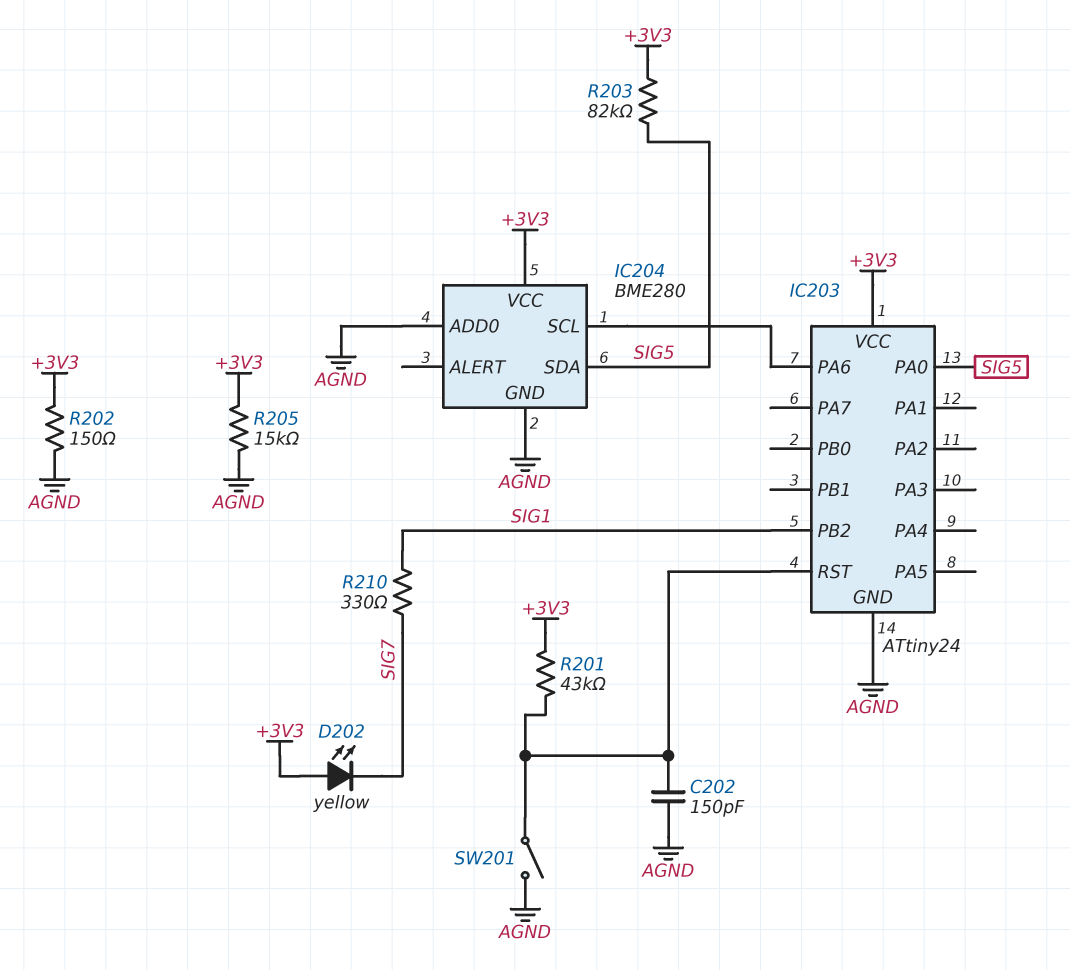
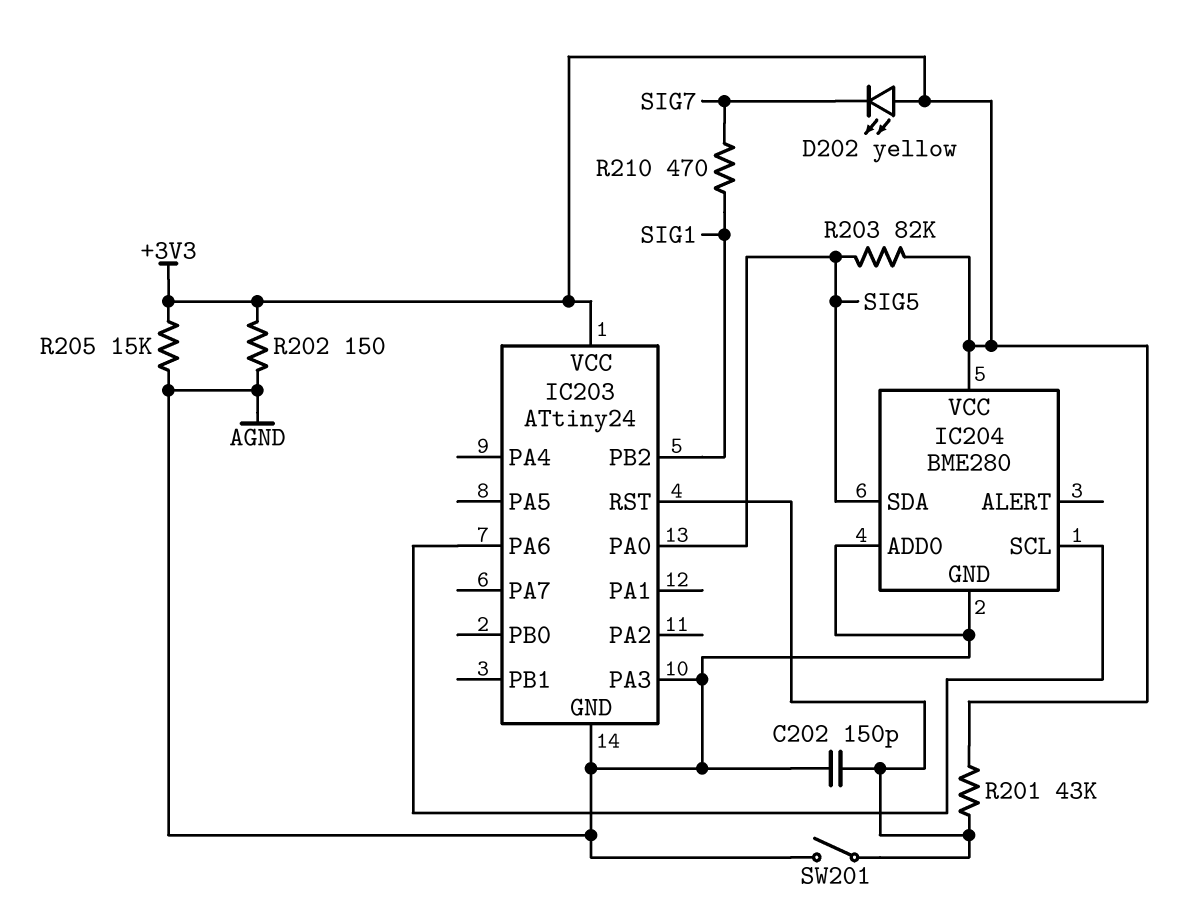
IC203 pin PA3: none -> AGND
R210: 330 (SIG1, SIG7) -> 470 (SIG1, SIG7)

